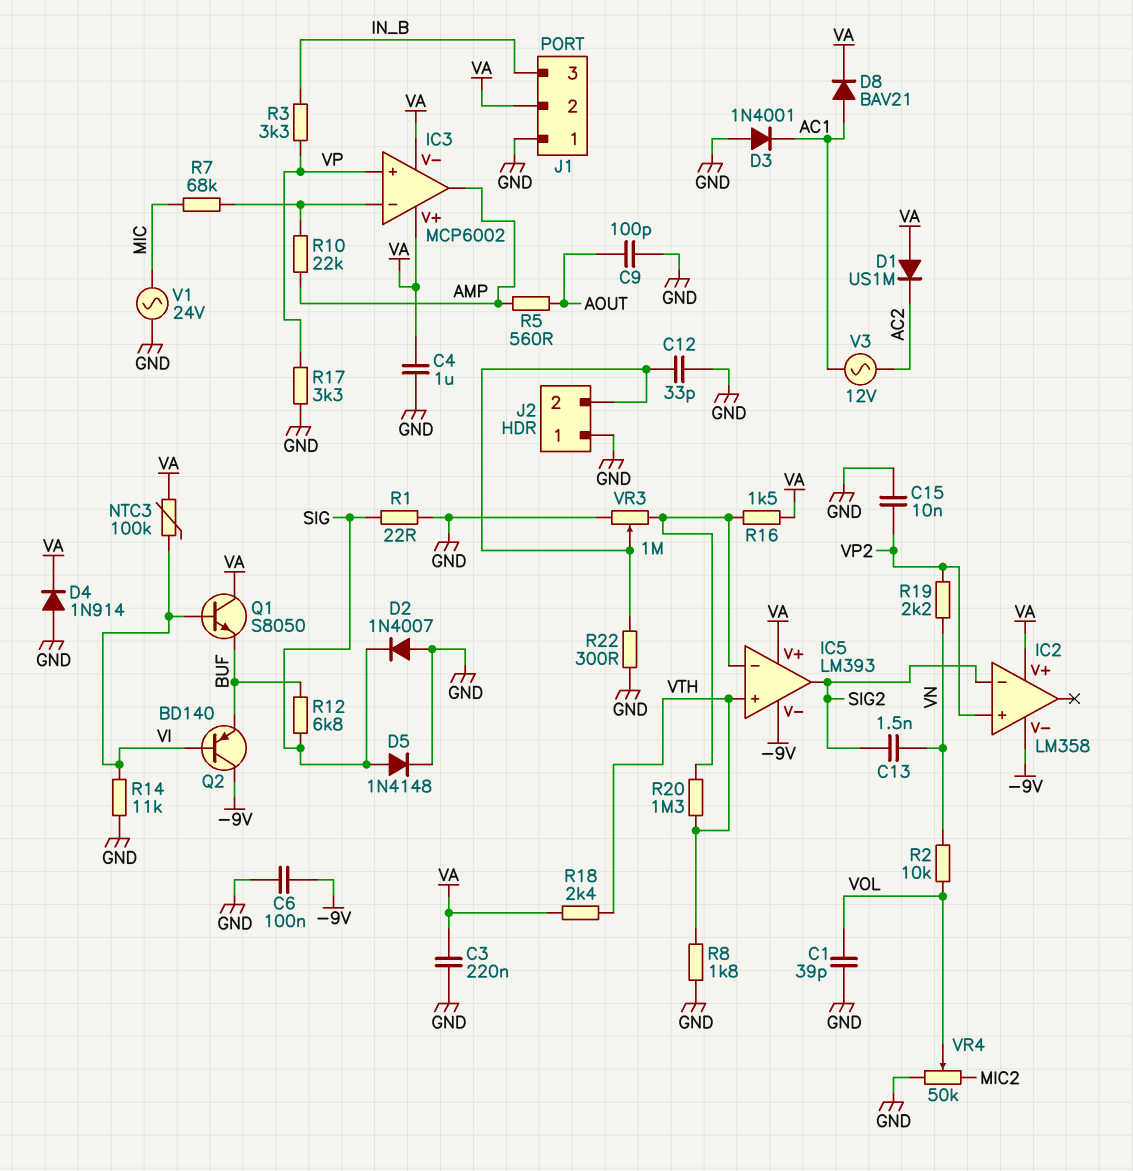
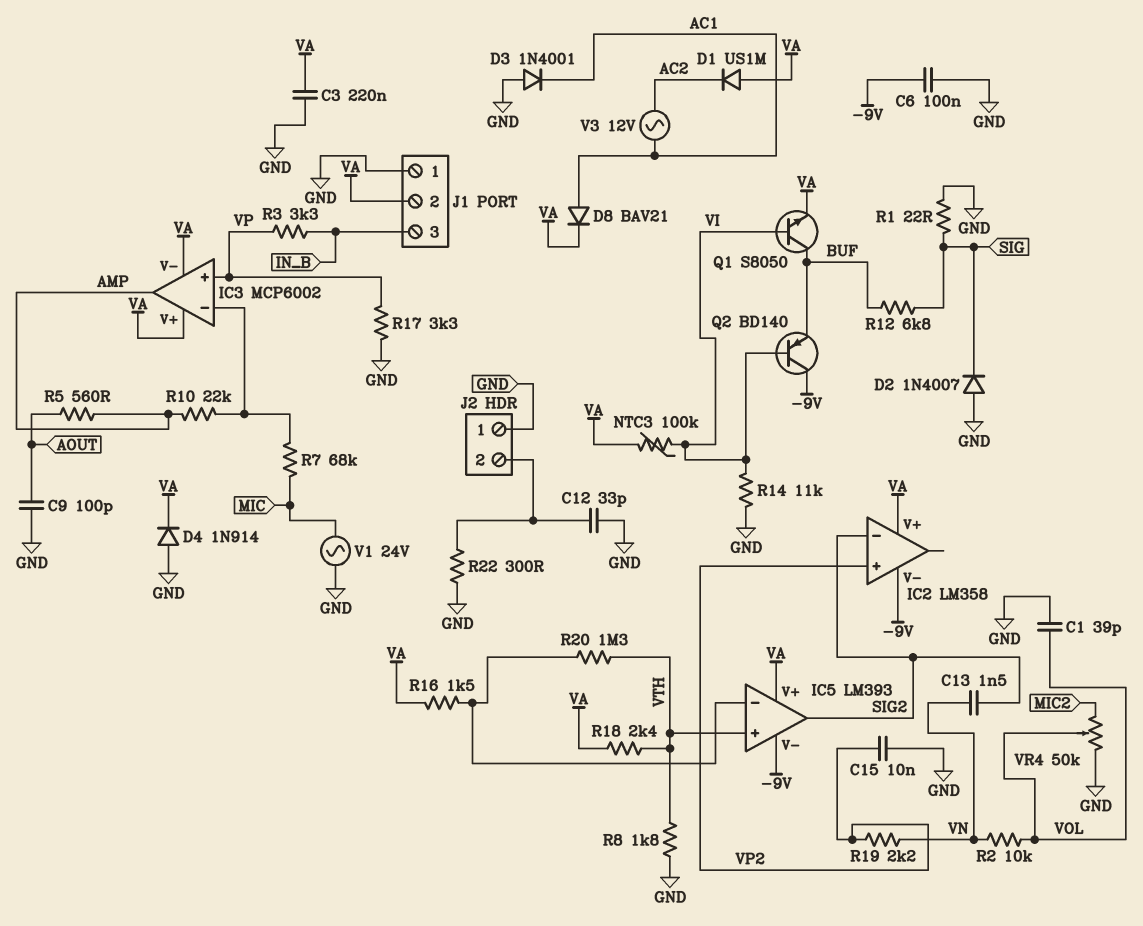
C4: 1uF (GND, VA) -> none
D5: diode 1N4148 (A SIG, K GND) -> none
Q1: NPN S8050 (B VI, C VA, E BUF) -> NPN S8050 (B VI, C BUF, E VA)
VR3: 1M (GND, IC5/in-, wiper J2/2) -> none

